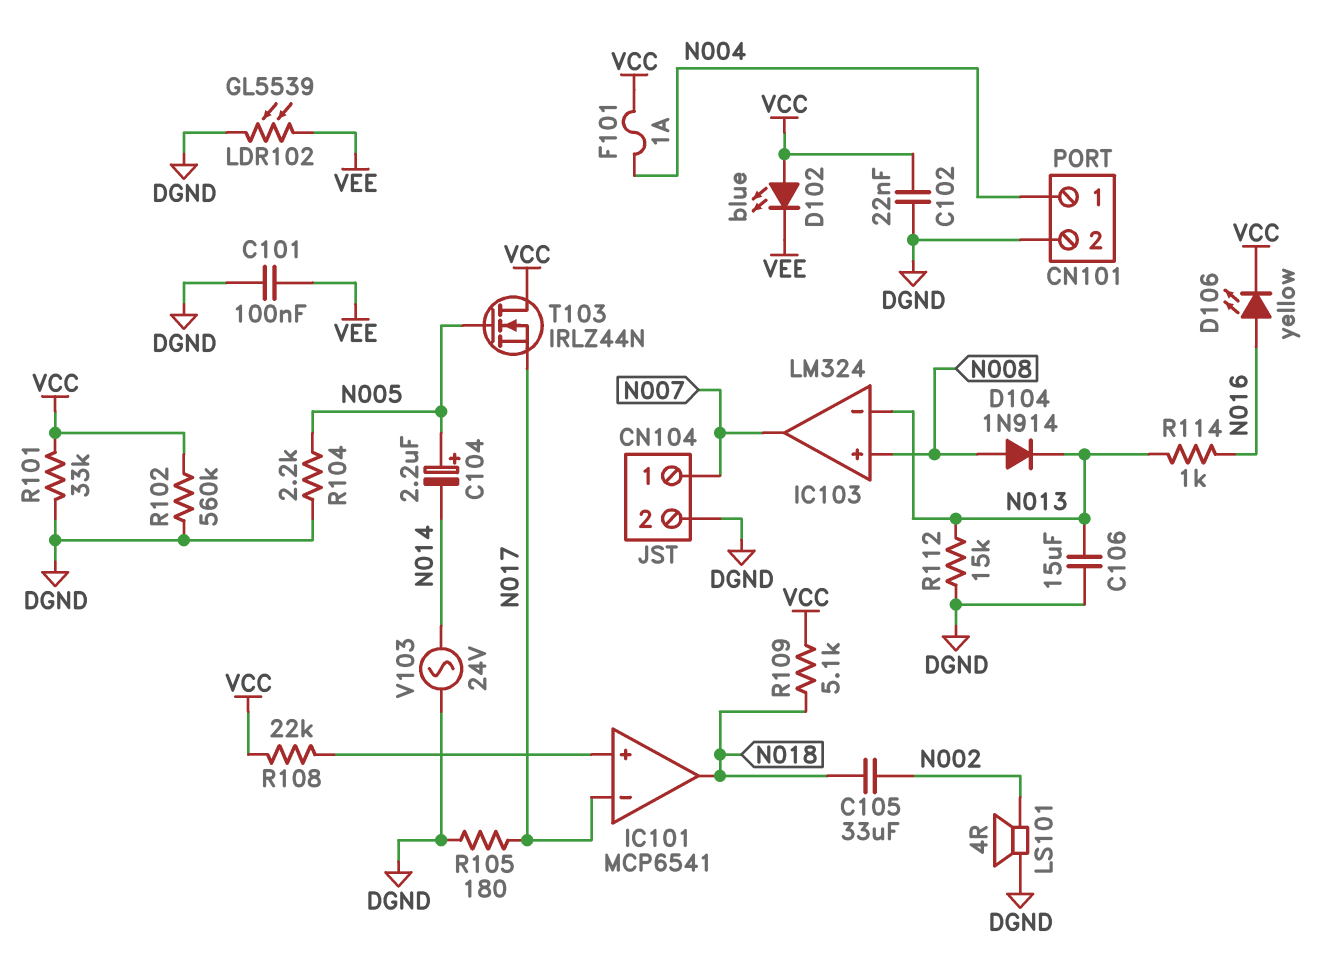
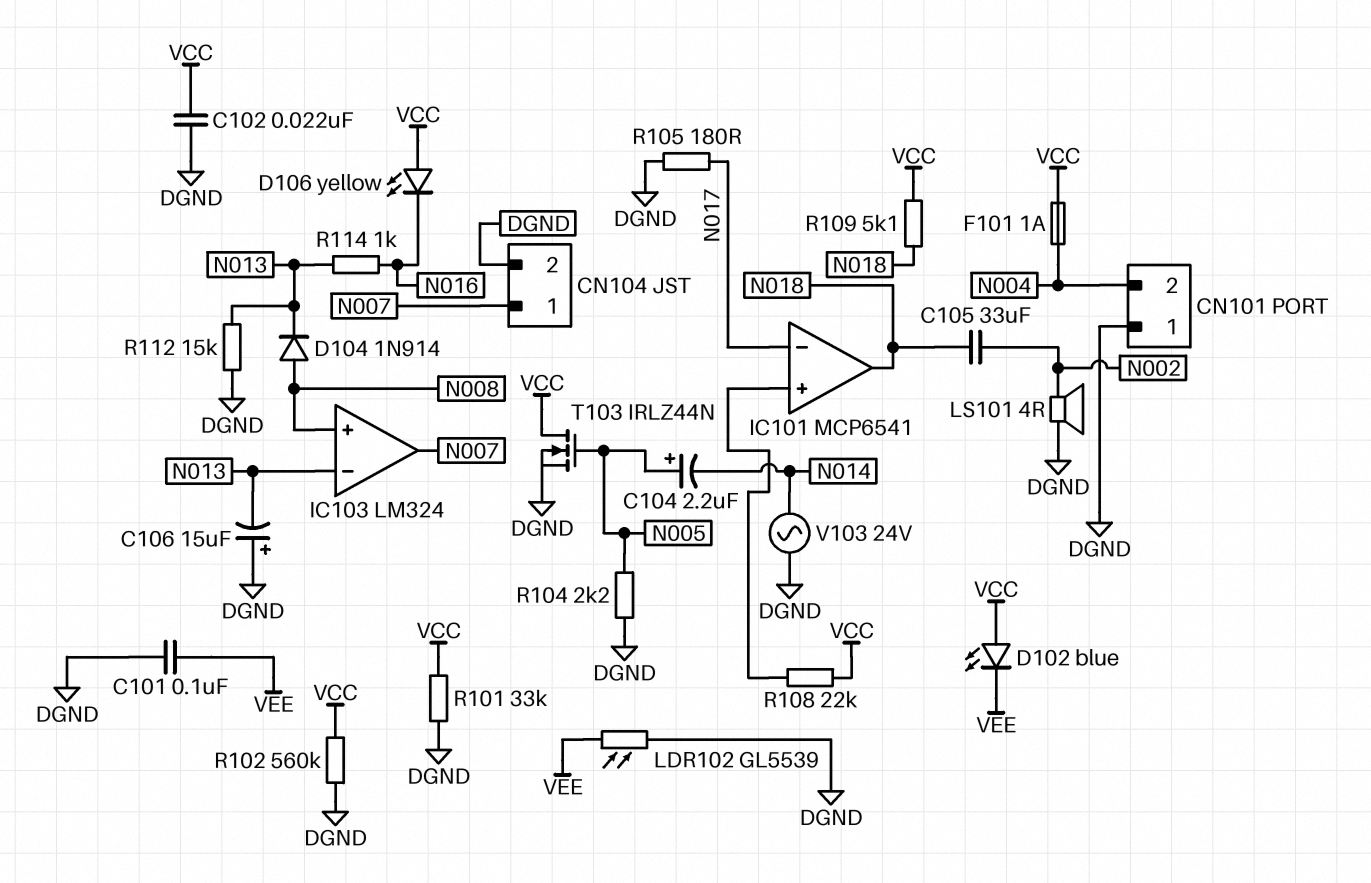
C106: 15uF (DGND, N013) -> 15uF (plus DGND, minus N013)
CN101 pin 1: N004 -> DGND
CN101 pin 2: DGND -> N004
D106: LED yellow (A N016, K VCC) -> LED yellow (A VCC, K N016)
T103: NMOS IRLZ44N (G N005, D VCC, S N017) -> NMOS IRLZ44N (G N005, D VCC, S DGND)

